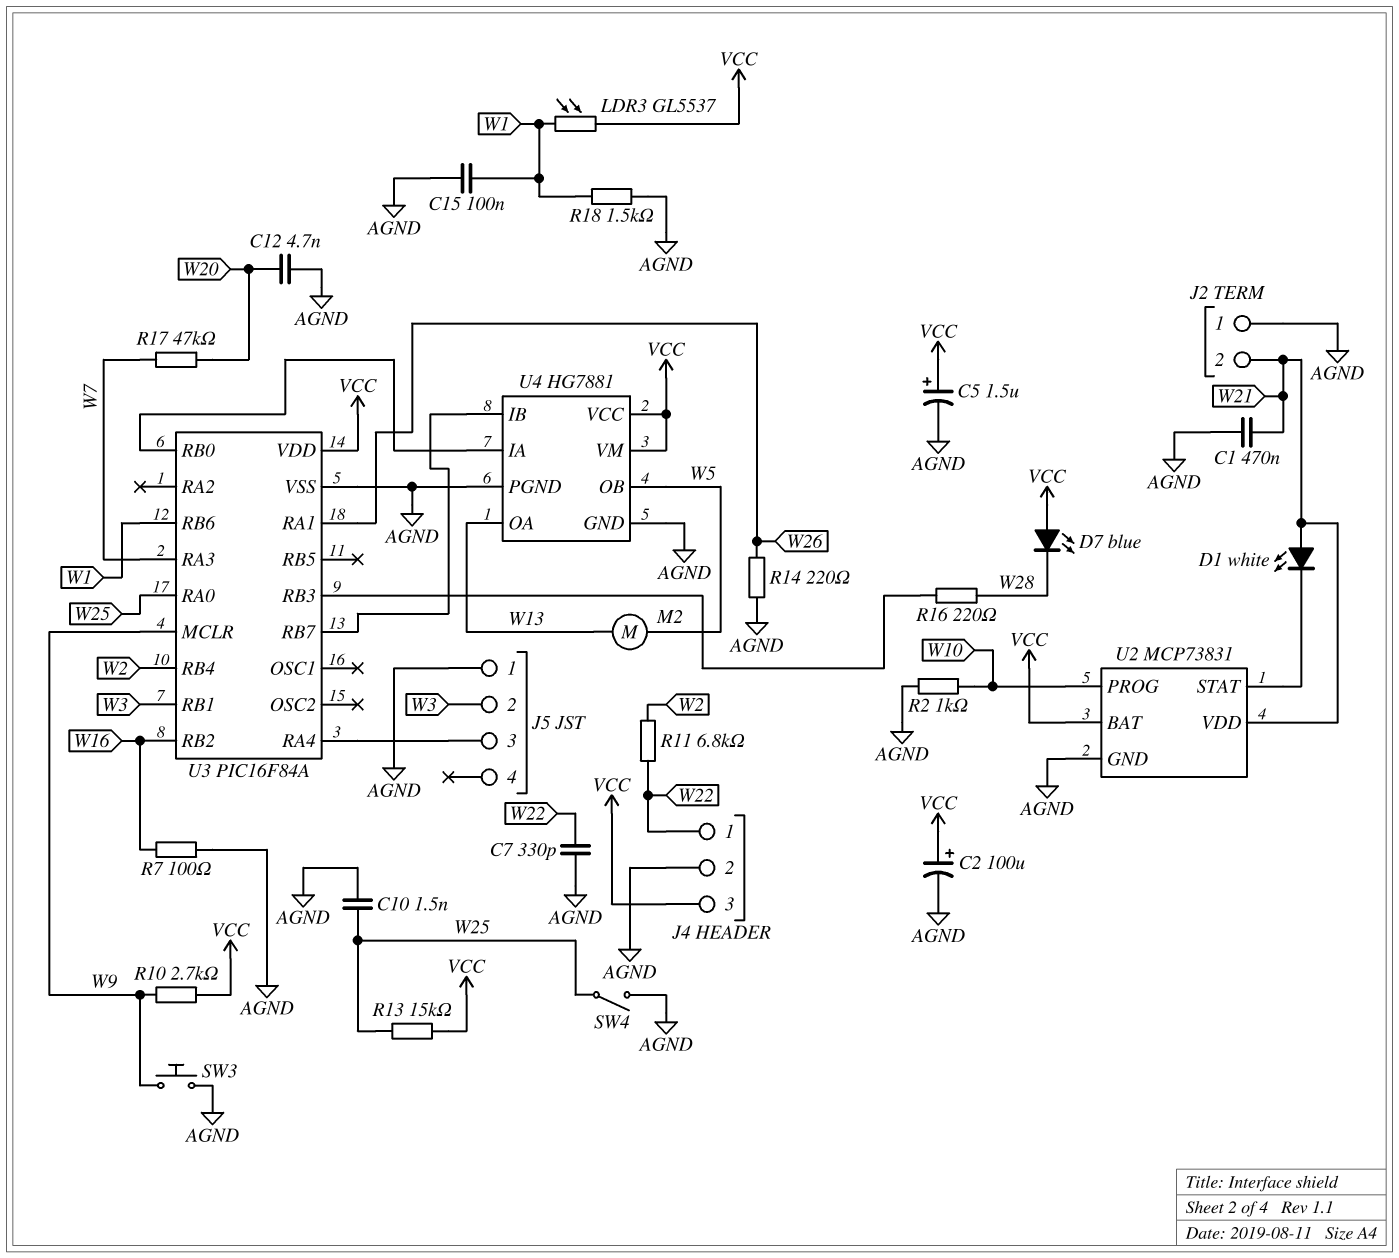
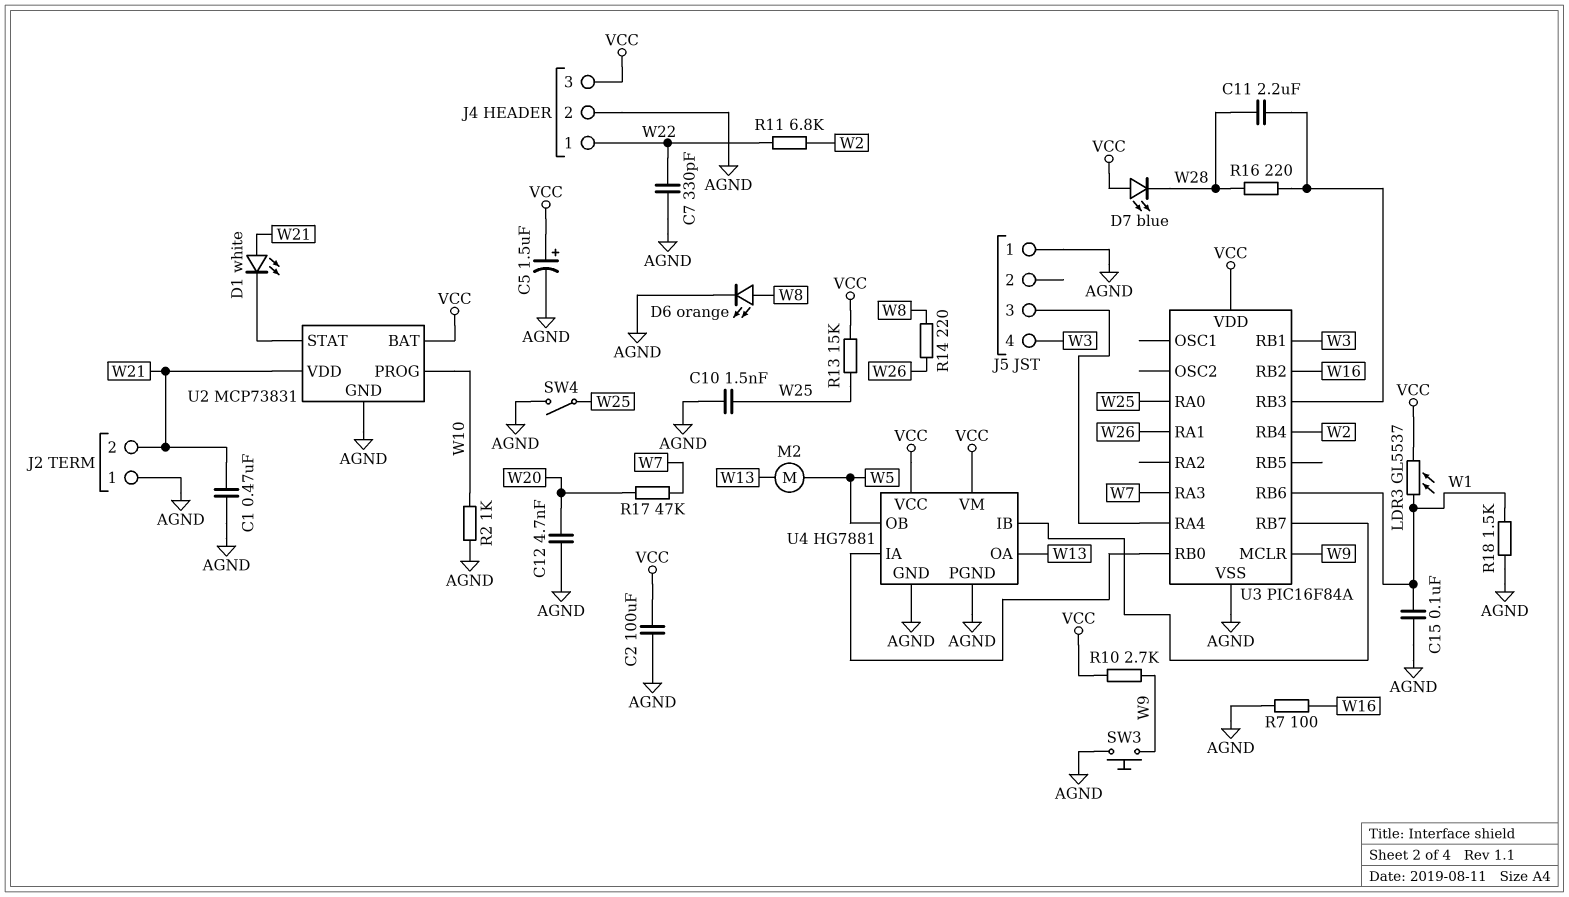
C2: 100uF (plus VCC, minus AGND) -> 100uF (AGND, VCC)
C11: none -> 2.2uF (U3/RB3, W28)
D6: none -> LED orange (A W8, K AGND)
J5 pin 2: W3 -> none
J5 pin 4: none -> W3
R14: 220 (AGND, W26) -> 220 (W8, W26)

